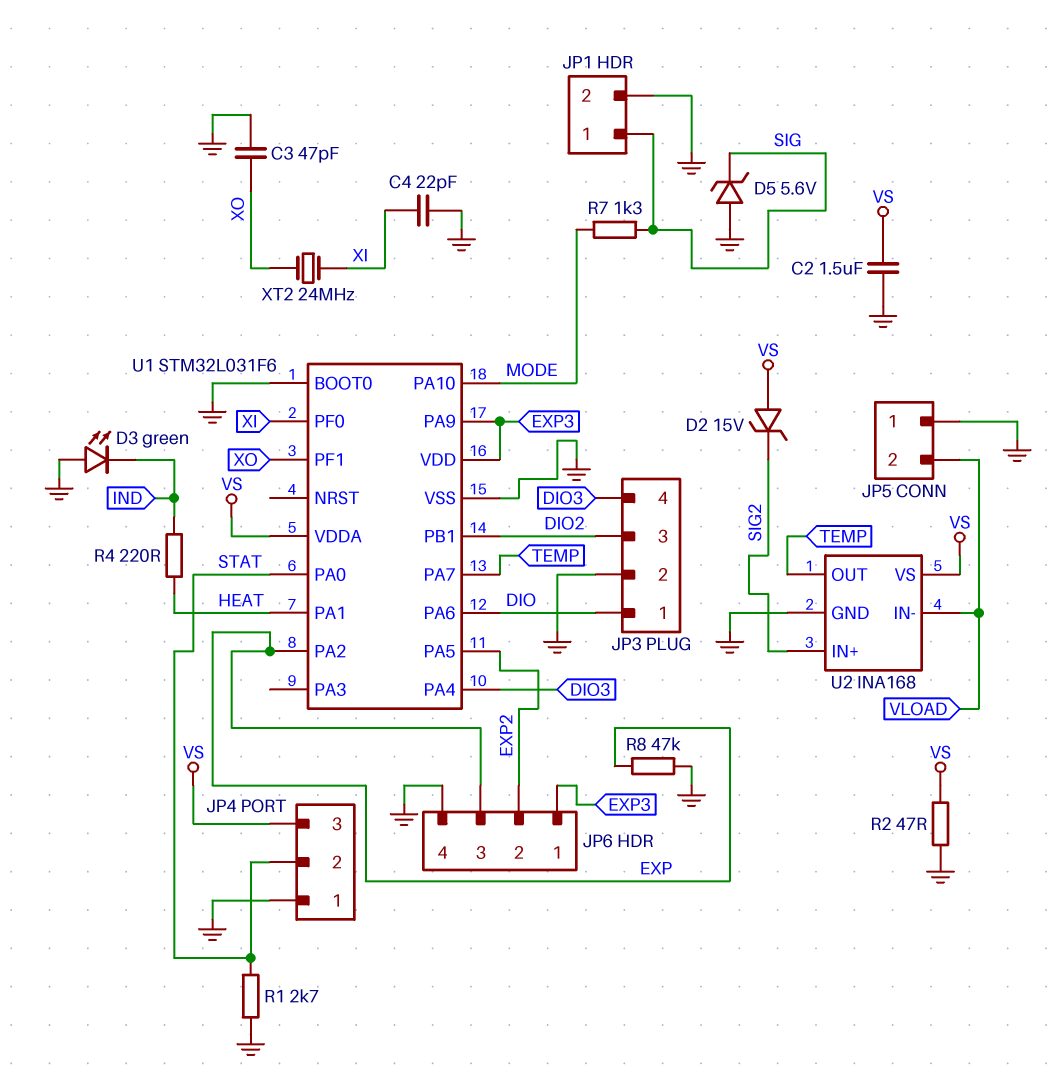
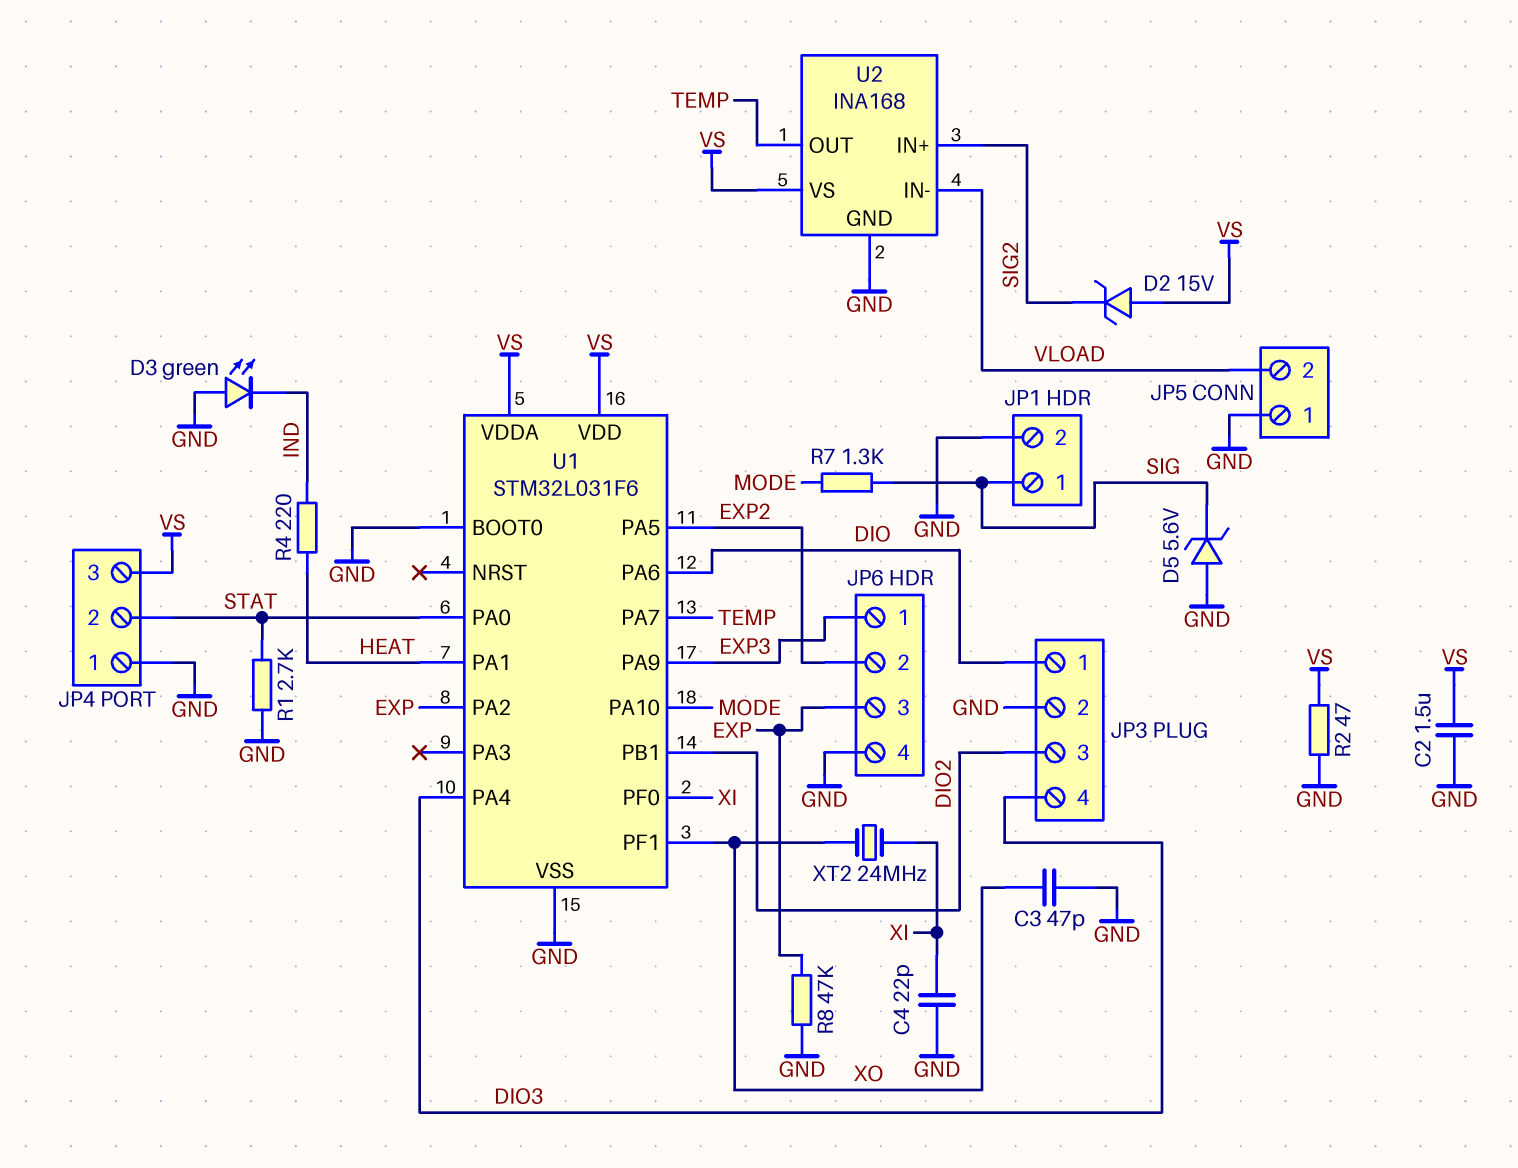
U1 pin VDD: EXP3 -> VS

